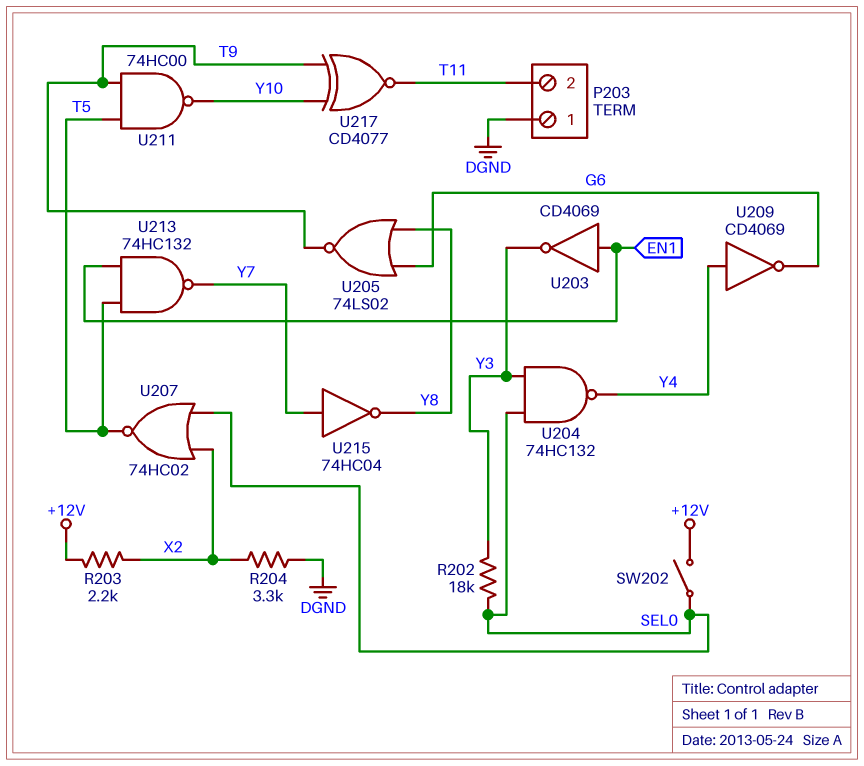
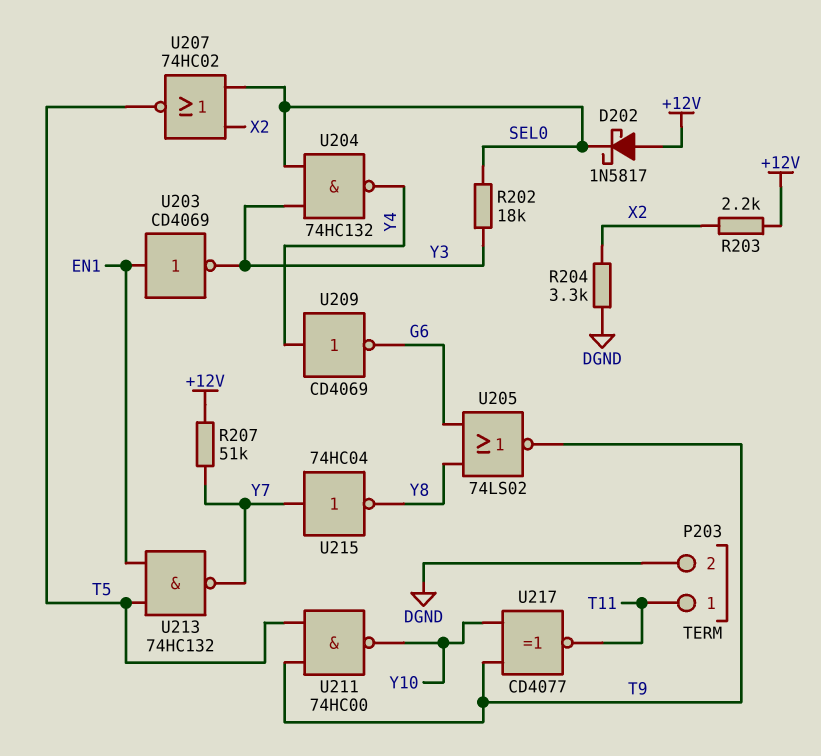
D202: none -> schottky 1N5817 (A +12V, K SEL0)
P203 pin 1: DGND -> T11
P203 pin 2: T11 -> DGND
R207: none -> 51k (+12V, Y7)
SW202: switch (+12V, SEL0) -> none

